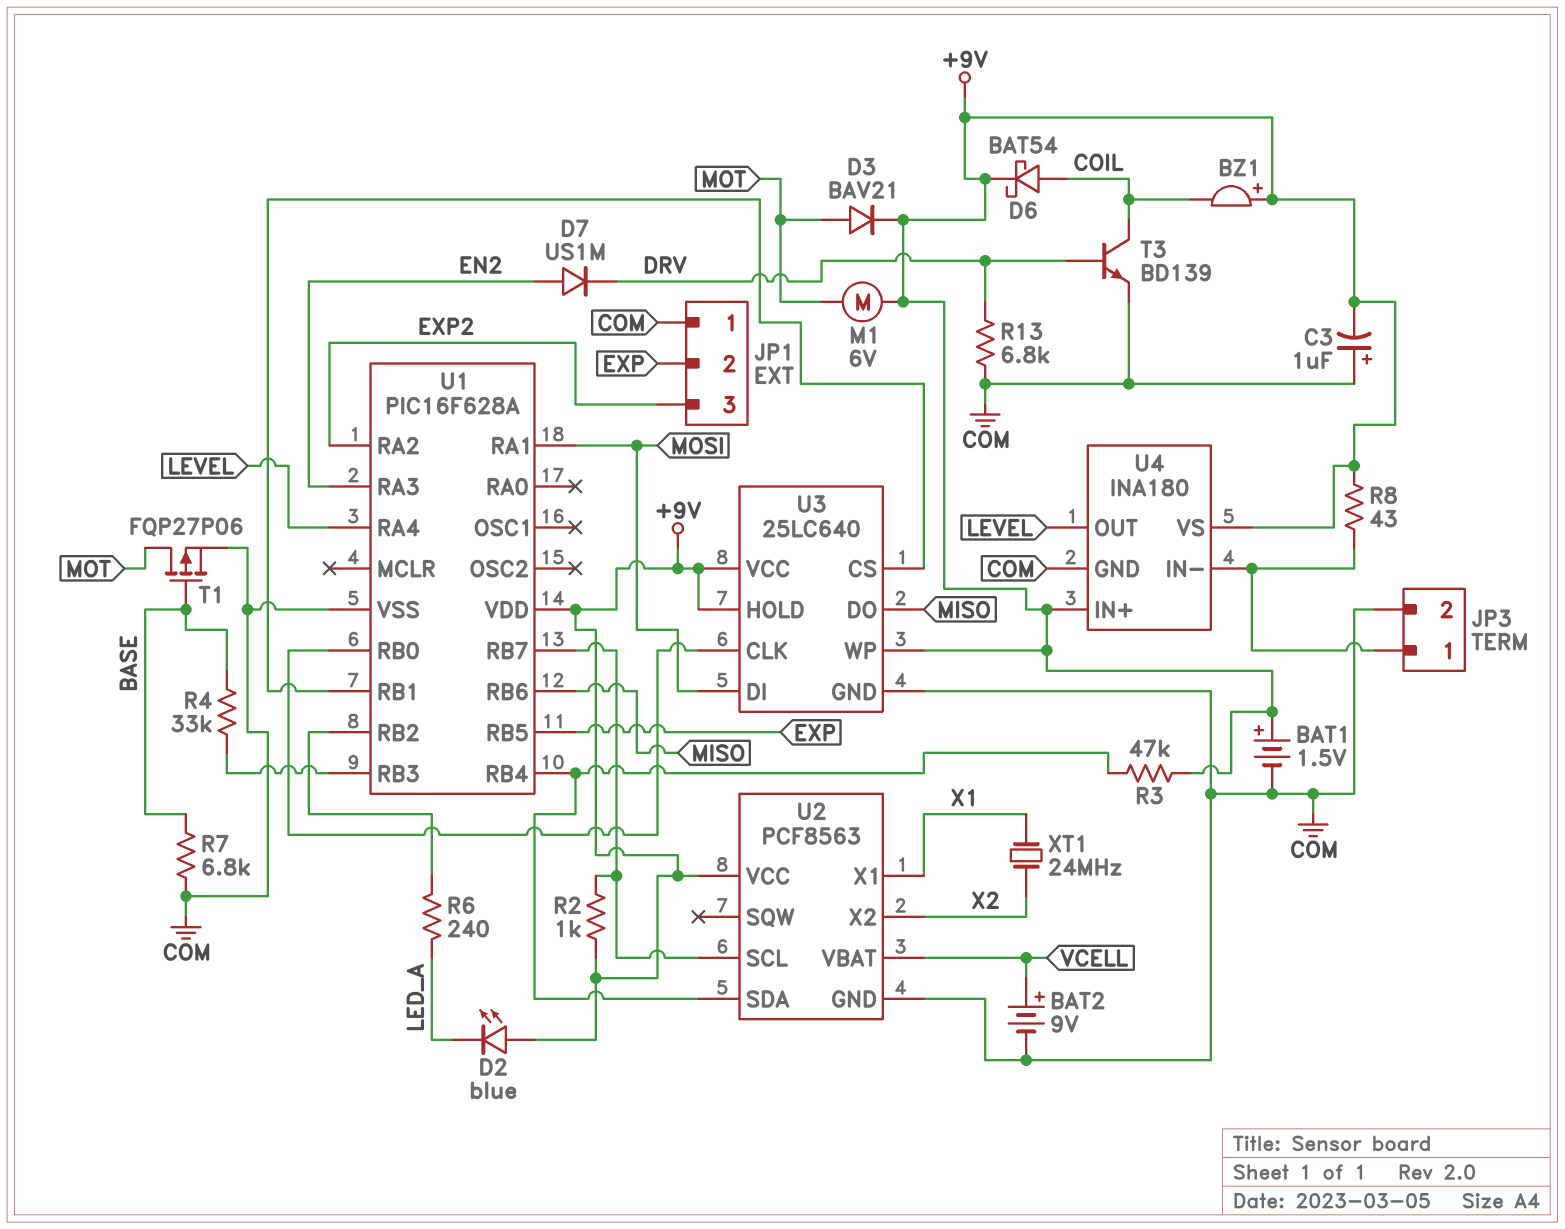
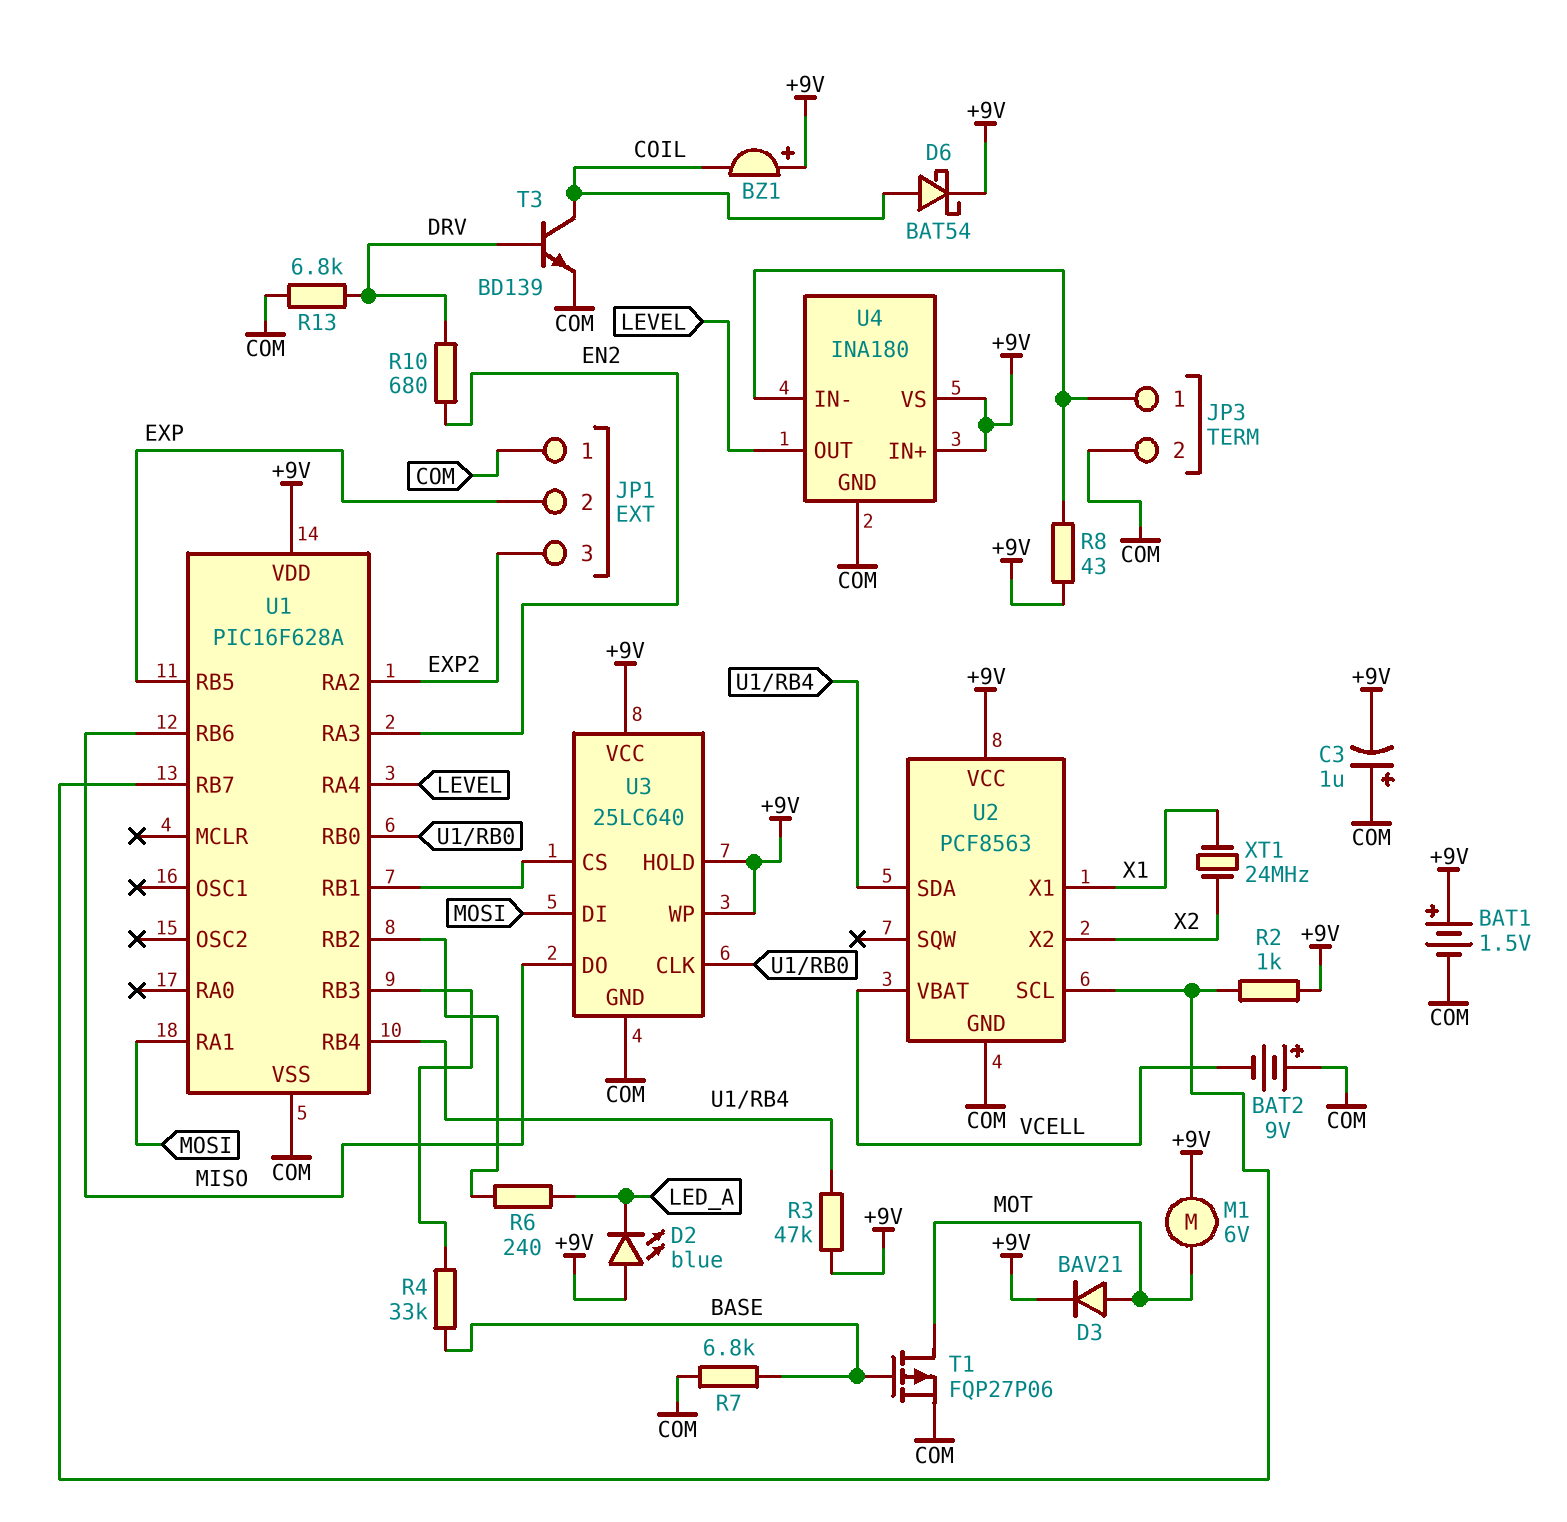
BAT2: 9V (plus VCELL, minus COM) -> 9V (plus COM, minus VCELL)
D7: diode US1M (A EN2, K DRV) -> none
R10: none -> 680 (DRV, EN2)

